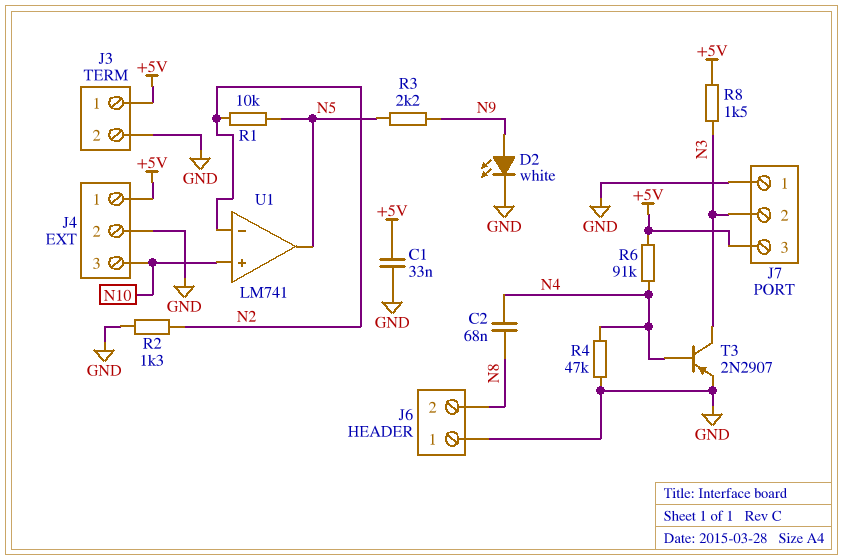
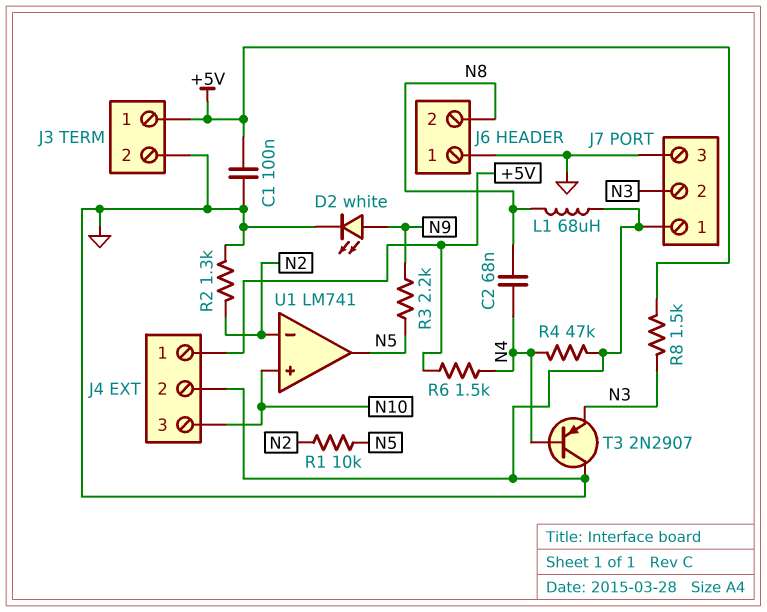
C1: 33nF (+5V, GND) -> 100nF (+5V, GND)
J7 pin 3: +5V -> GND
L1: none -> 68uH (GND, N8)
R6: 91k (+5V, N4) -> 1.5k (+5V, N4)
T3: PNP 2N2907 (B N4, C N3, E GND) -> PNP 2N2907 (B N4, C GND, E N3)

